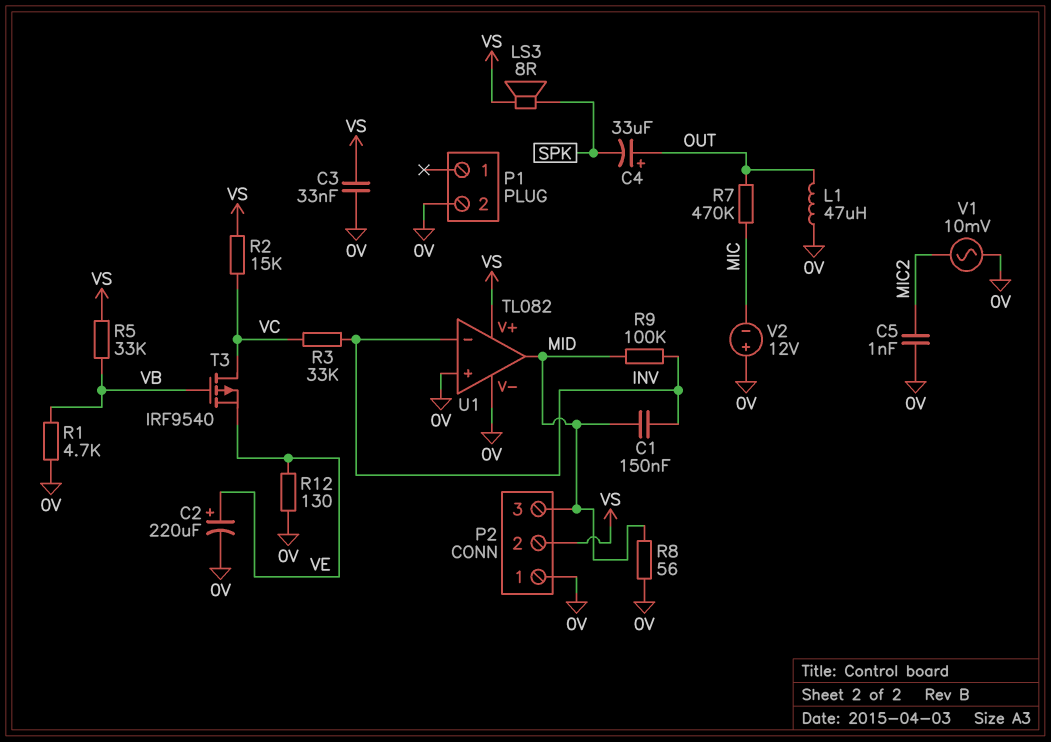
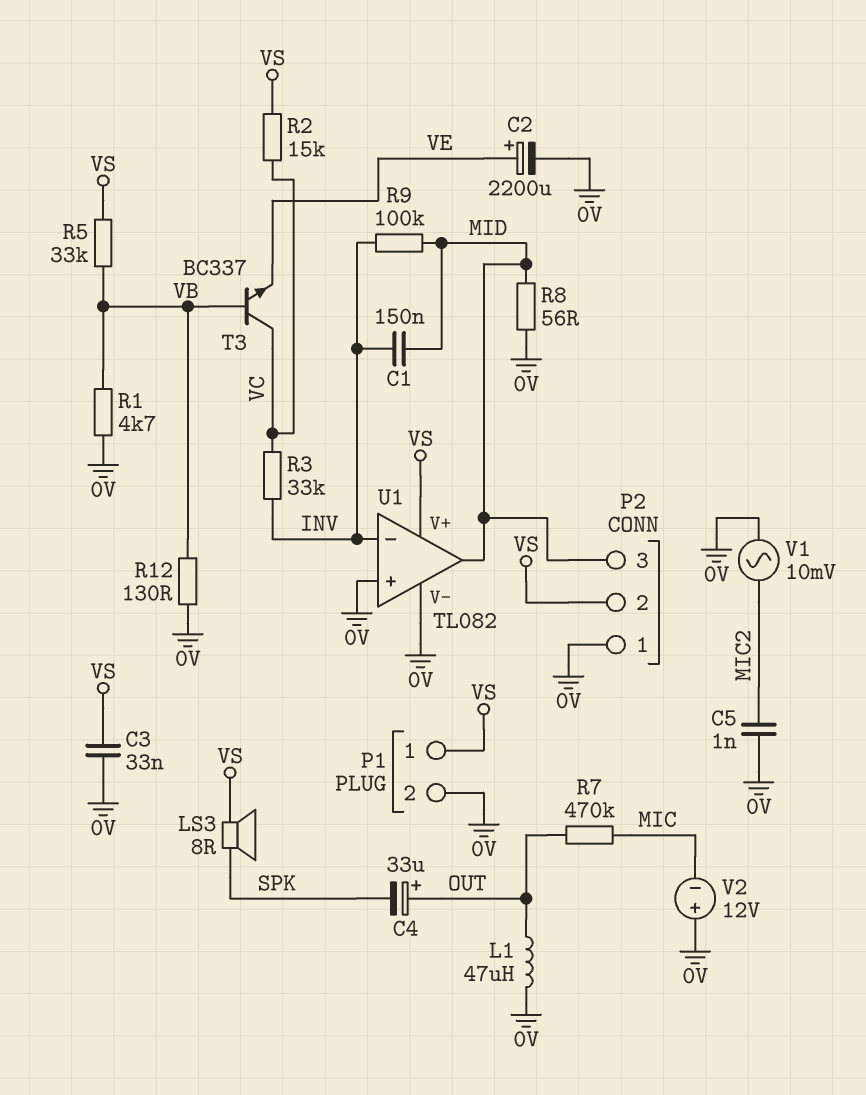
C2: 220uF (plus VE, minus 0V) -> 2200uF (plus VE, minus 0V)
P1 pin 1: none -> VS
R12: 130 (0V, VE) -> 130 (0V, VB)
T3: PMOS IRF9540 (G VB, D VC, S VE) -> NPN BC337 (B VB, C VC, E VE)

